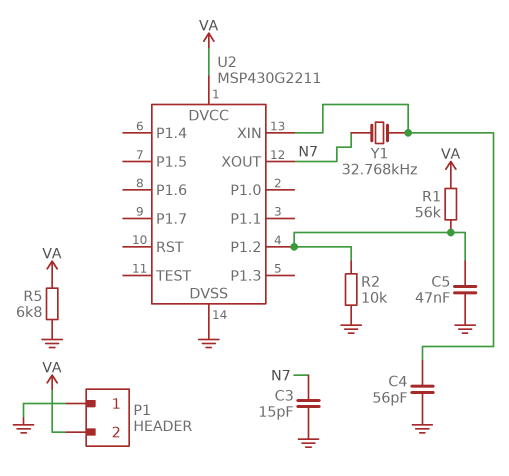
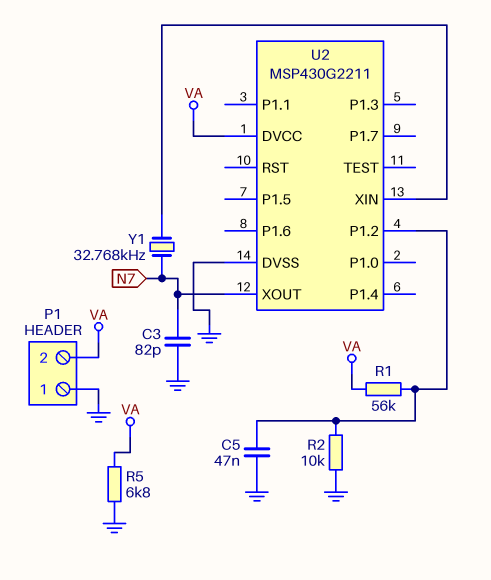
C3: 15pF (GND, N7) -> 82pF (GND, N7)
C4: 56pF (GND, U2/XIN) -> none

